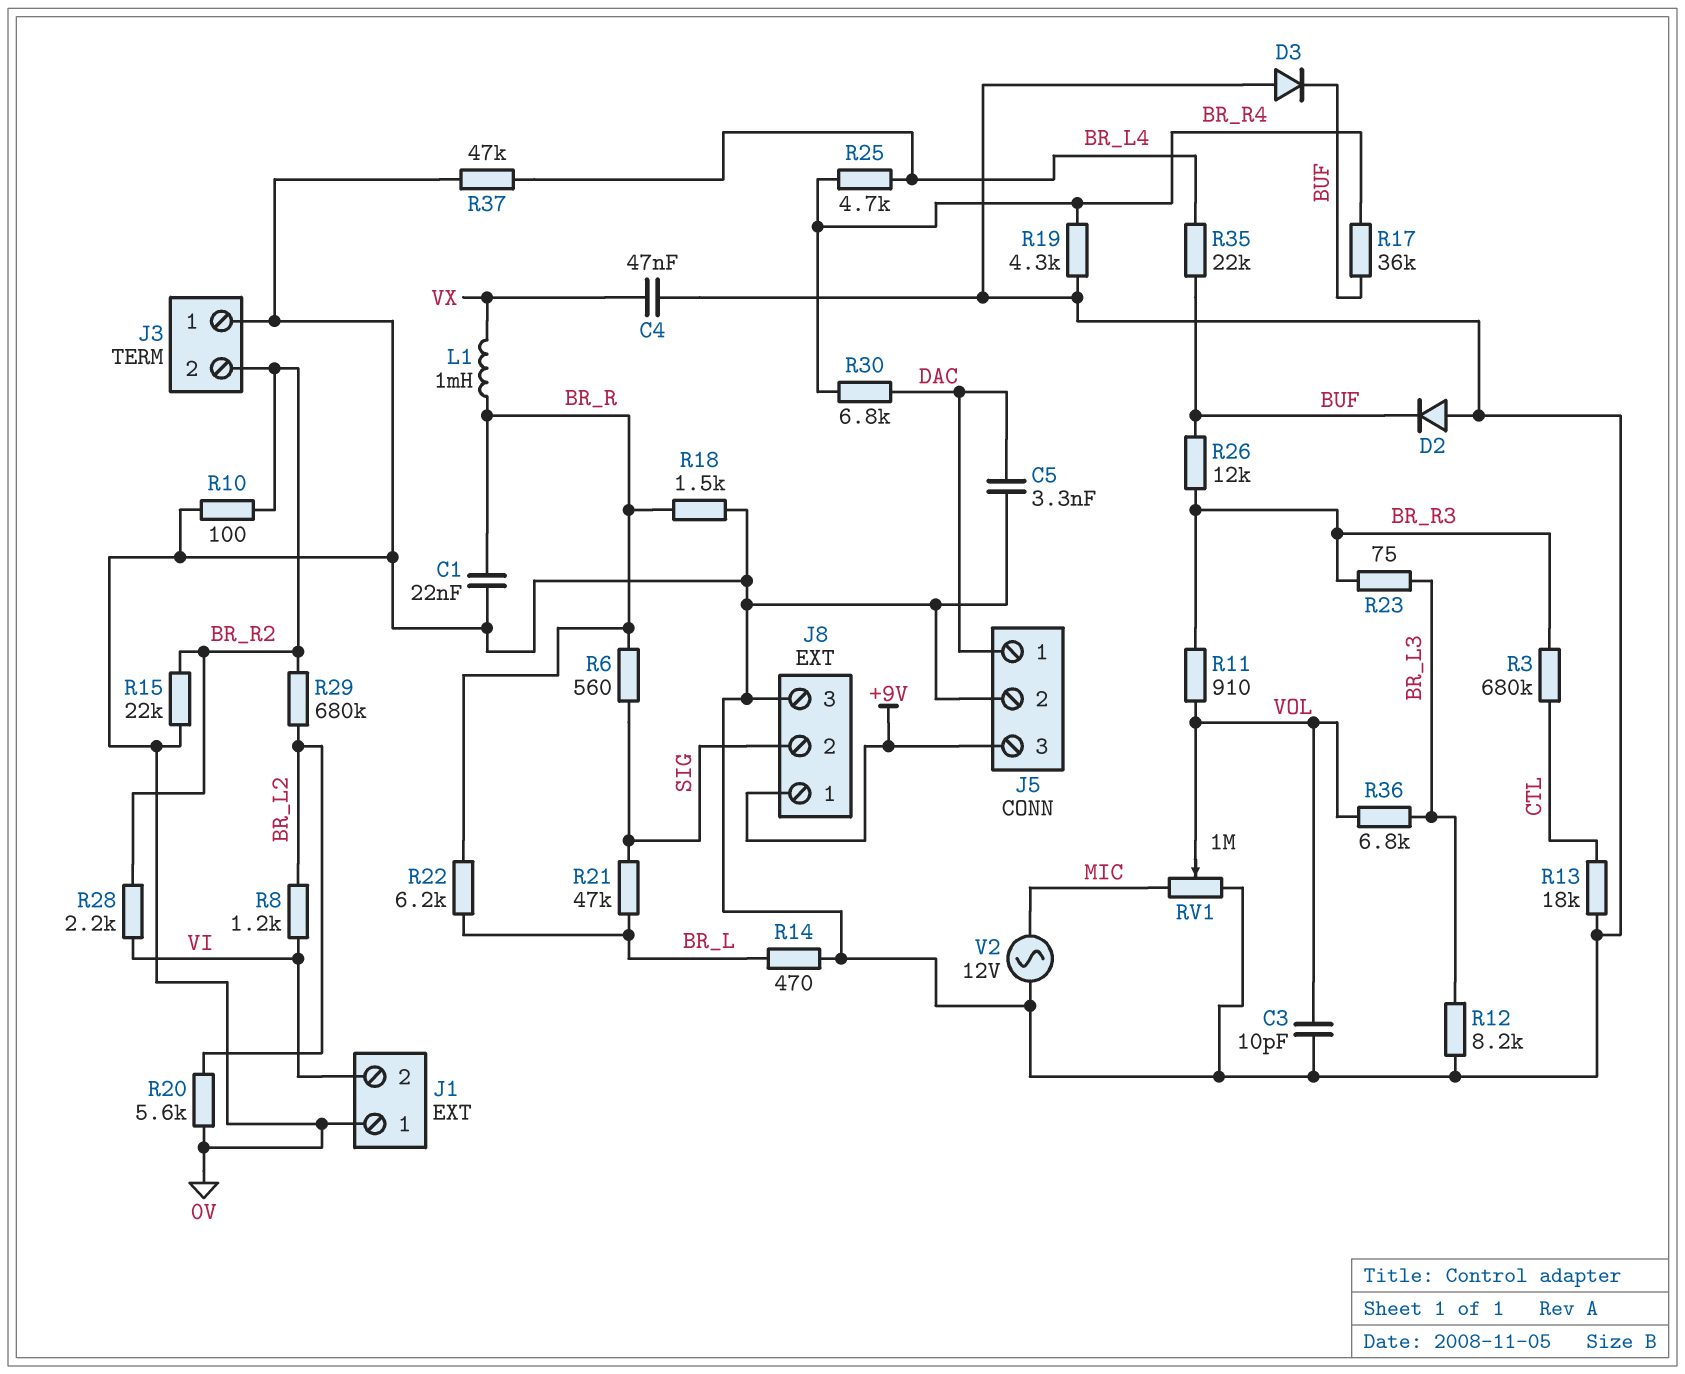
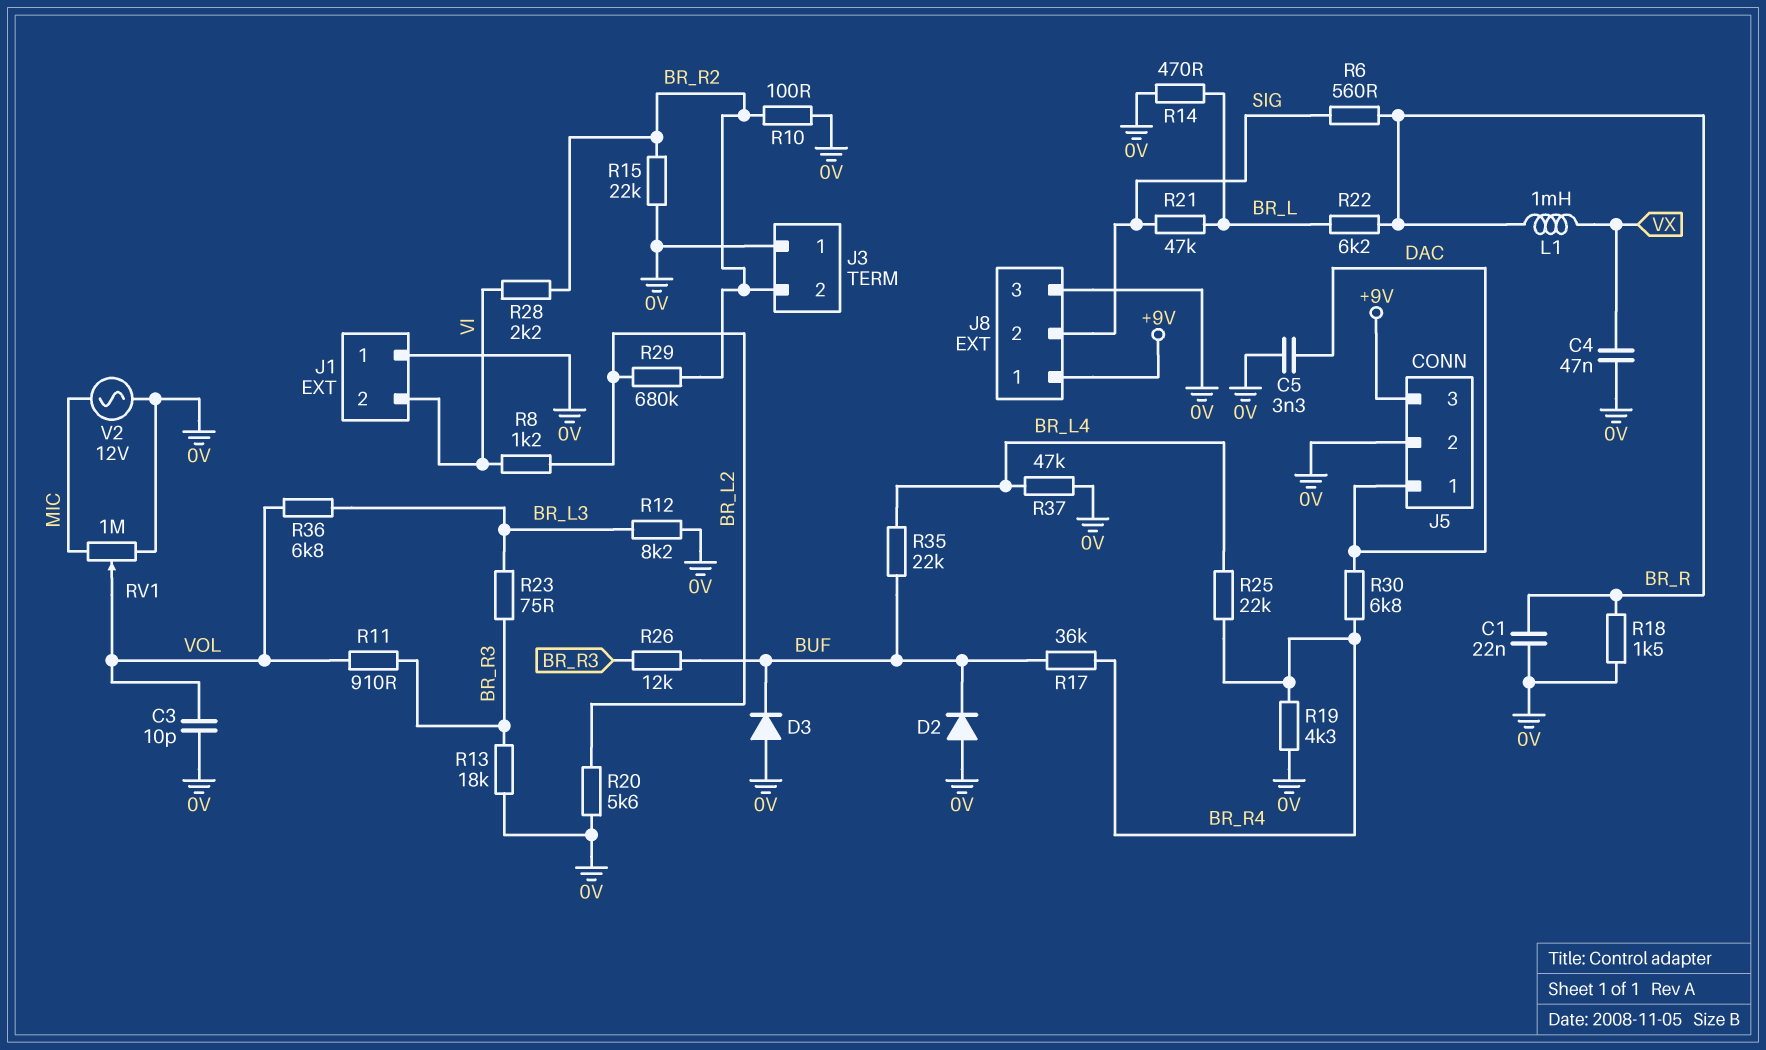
R3: 680k (BR_R3, CTL) -> none
R13: 18k (0V, CTL) -> 18k (0V, BR_R3)
R25: 4.7k (BR_L4, BR_R4) -> 22k (BR_L4, BR_R4)

